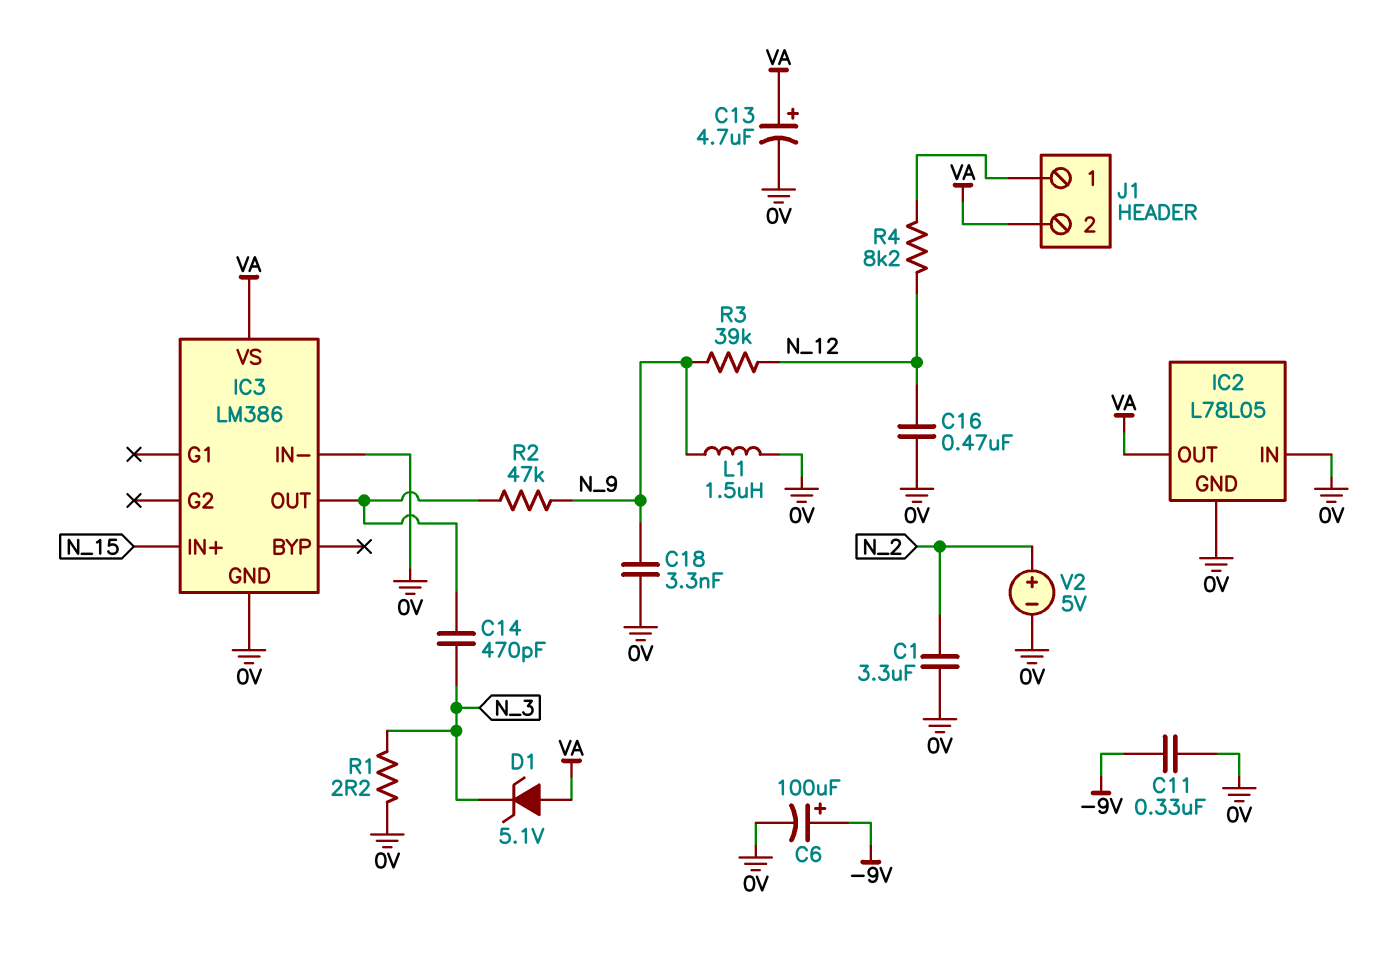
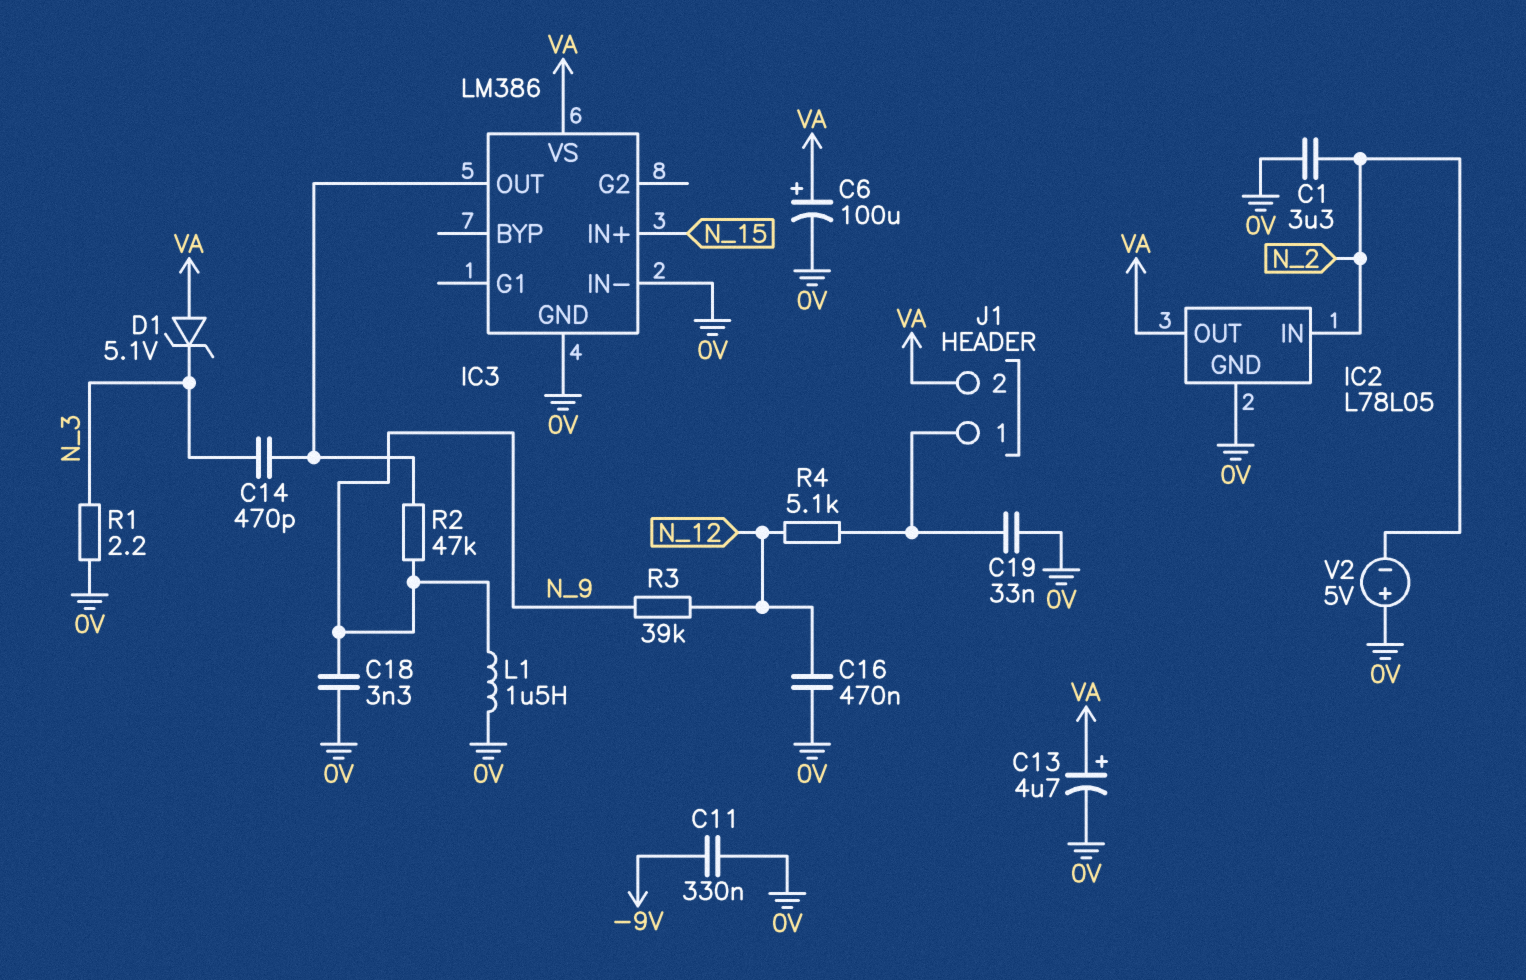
C6: 100uF (plus -9V, minus 0V) -> 100uF (plus VA, minus 0V)
C19: none -> 33nF (0V, J1/1)
IC2 pin IN: 0V -> N_2
R4: 8.2k (J1/1, N_12) -> 5.1k (J1/1, N_12)
V2: 5V (plus N_2, minus 0V) -> 5V (plus 0V, minus N_2)

